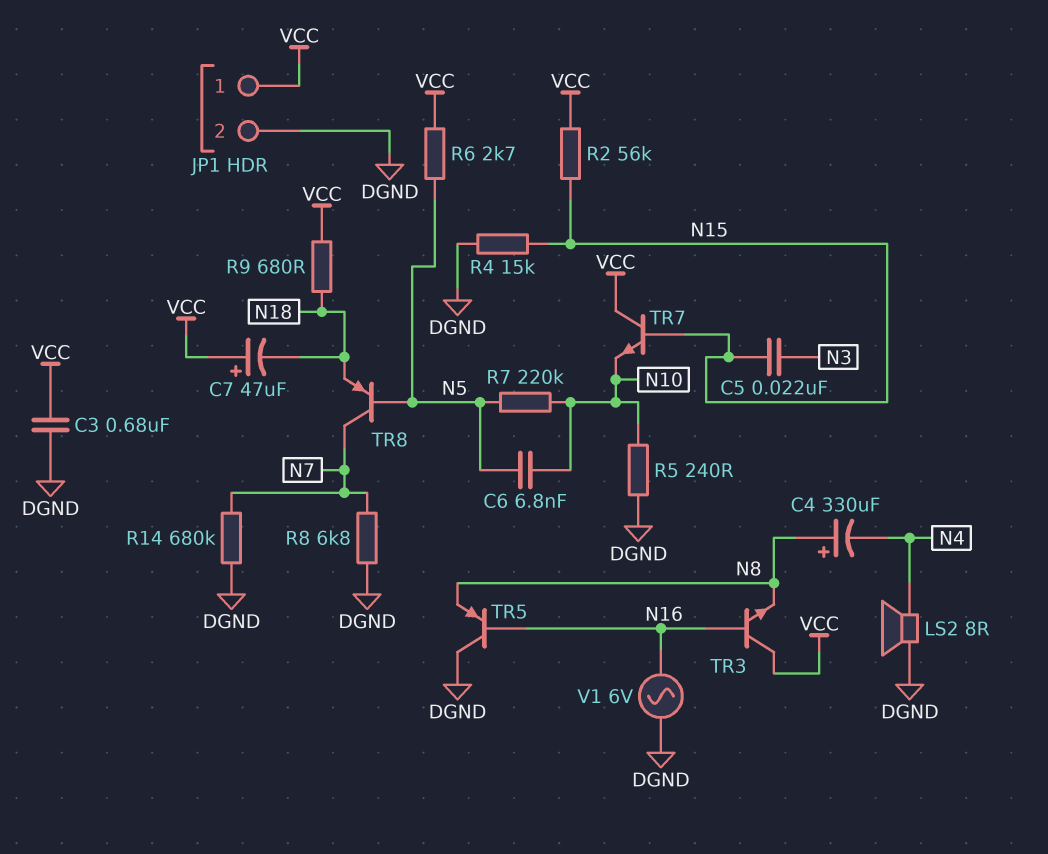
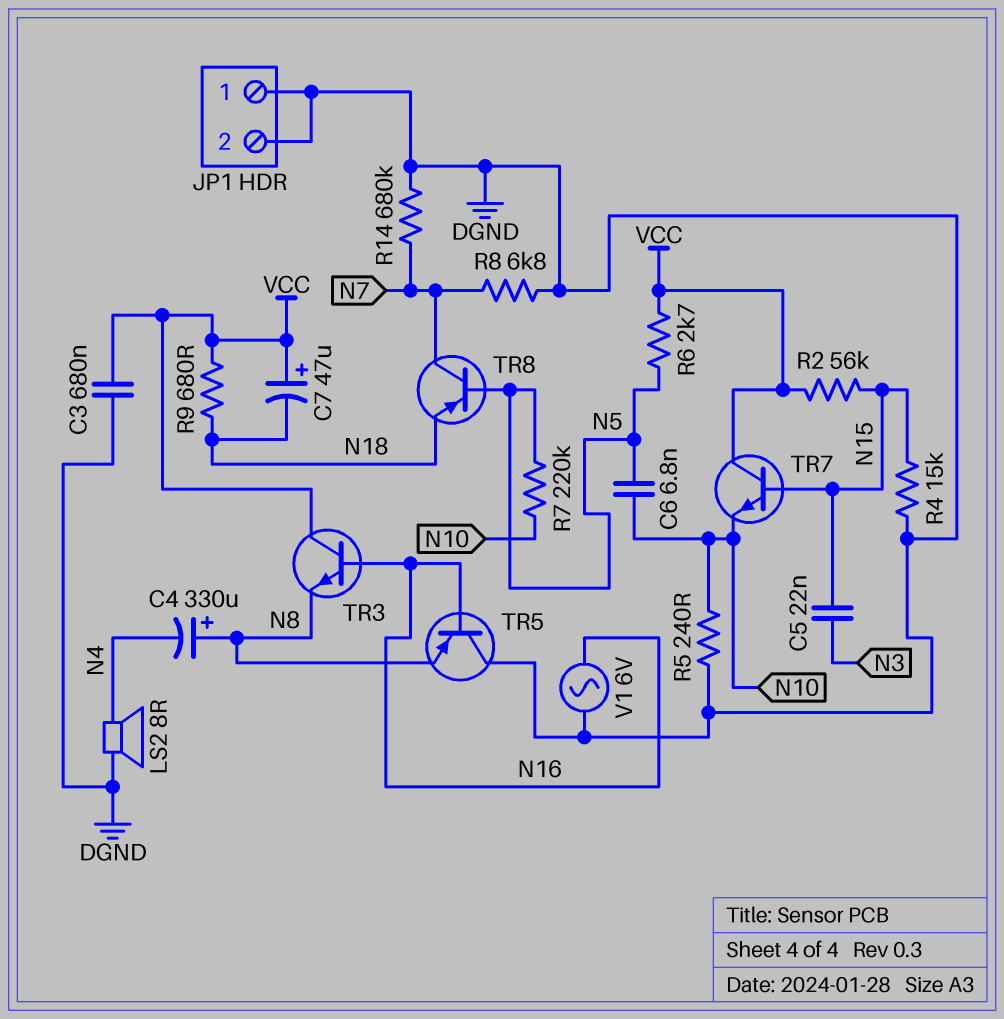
JP1 pin 1: VCC -> DGND

